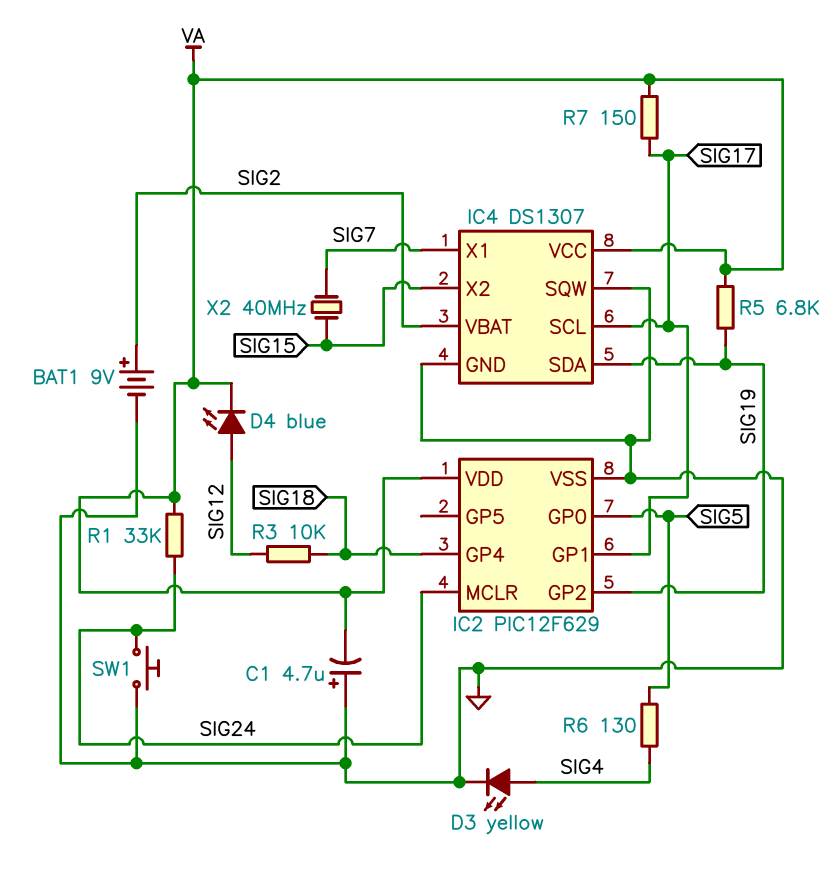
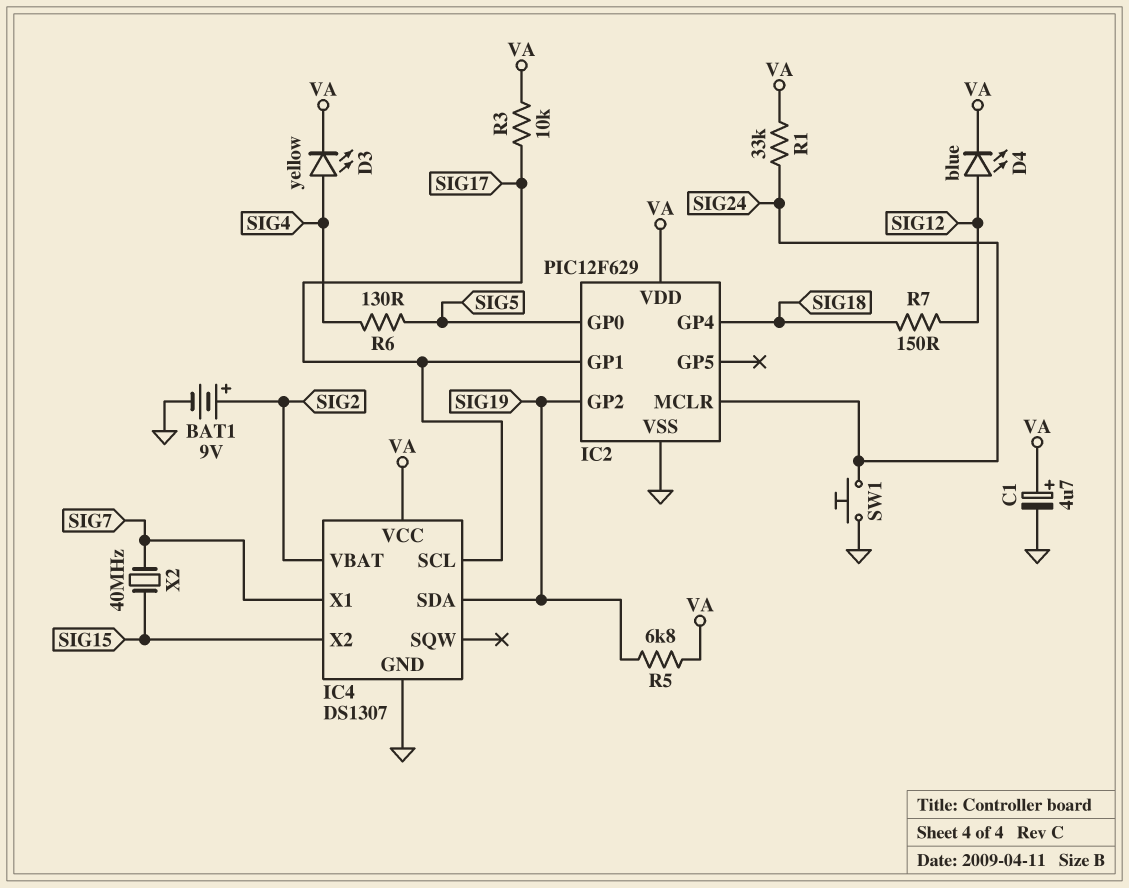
C1: 4.7uF (plus GND, minus VA) -> 4.7uF (plus VA, minus GND)
D3: LED yellow (A SIG4, K GND) -> LED yellow (A SIG4, K VA)
IC4 pin SQW: GND -> none
R3: 10k (SIG12, SIG18) -> 10k (SIG17, VA)
R7: 150 (SIG17, VA) -> 150 (SIG12, SIG18)

